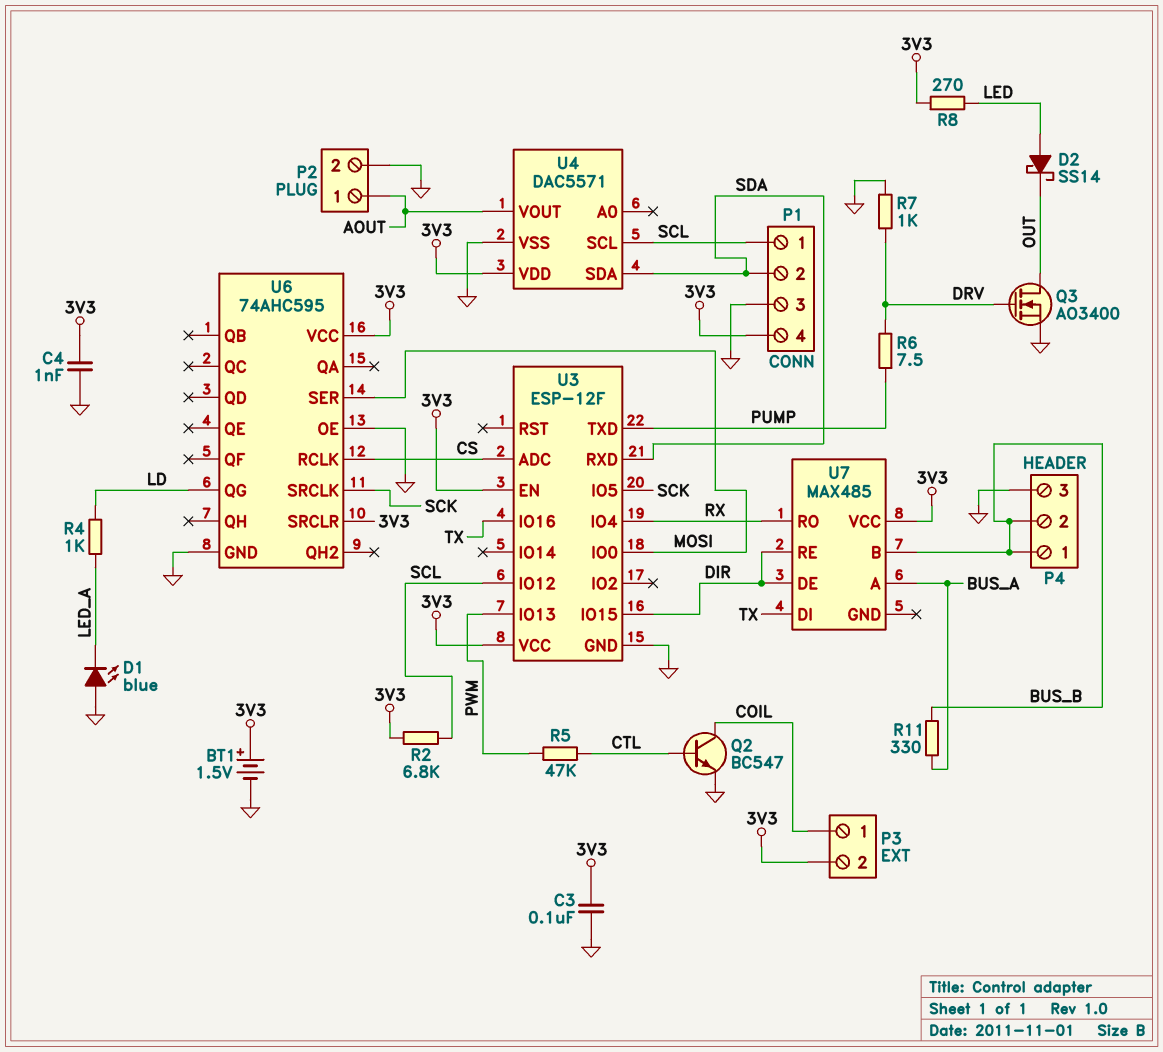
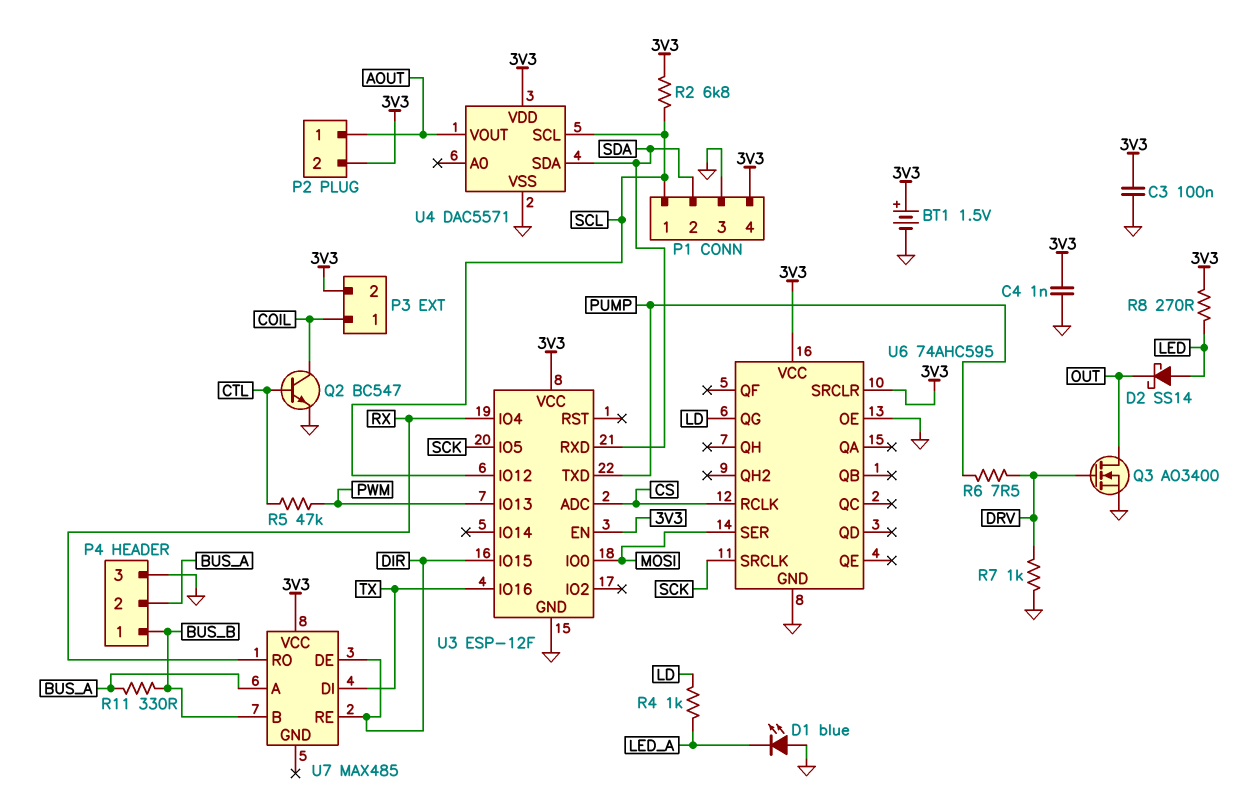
P2 pin 2: GND -> 3V3
P4 pin 2: BUS_B -> BUS_A

